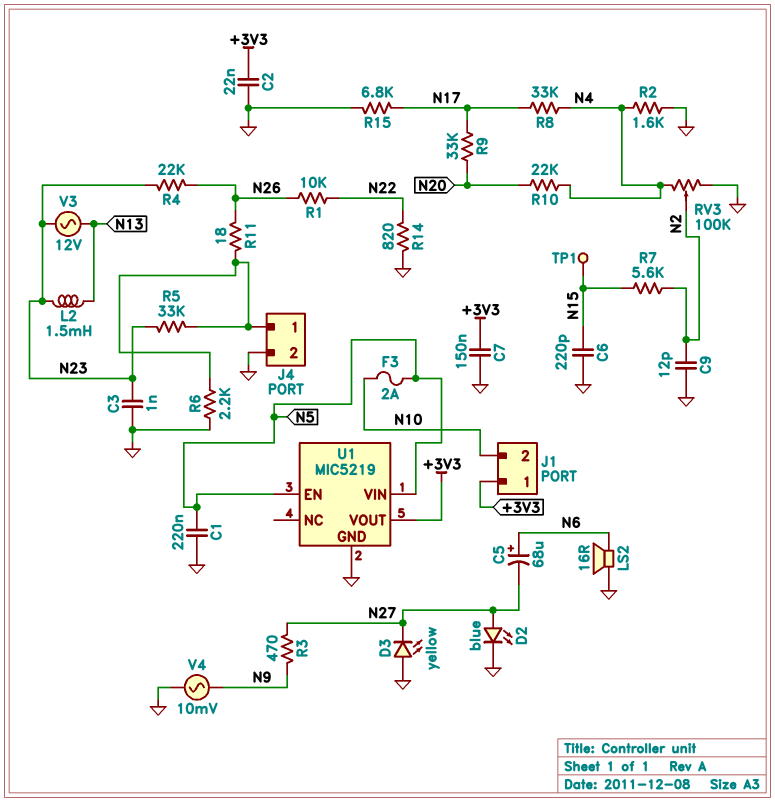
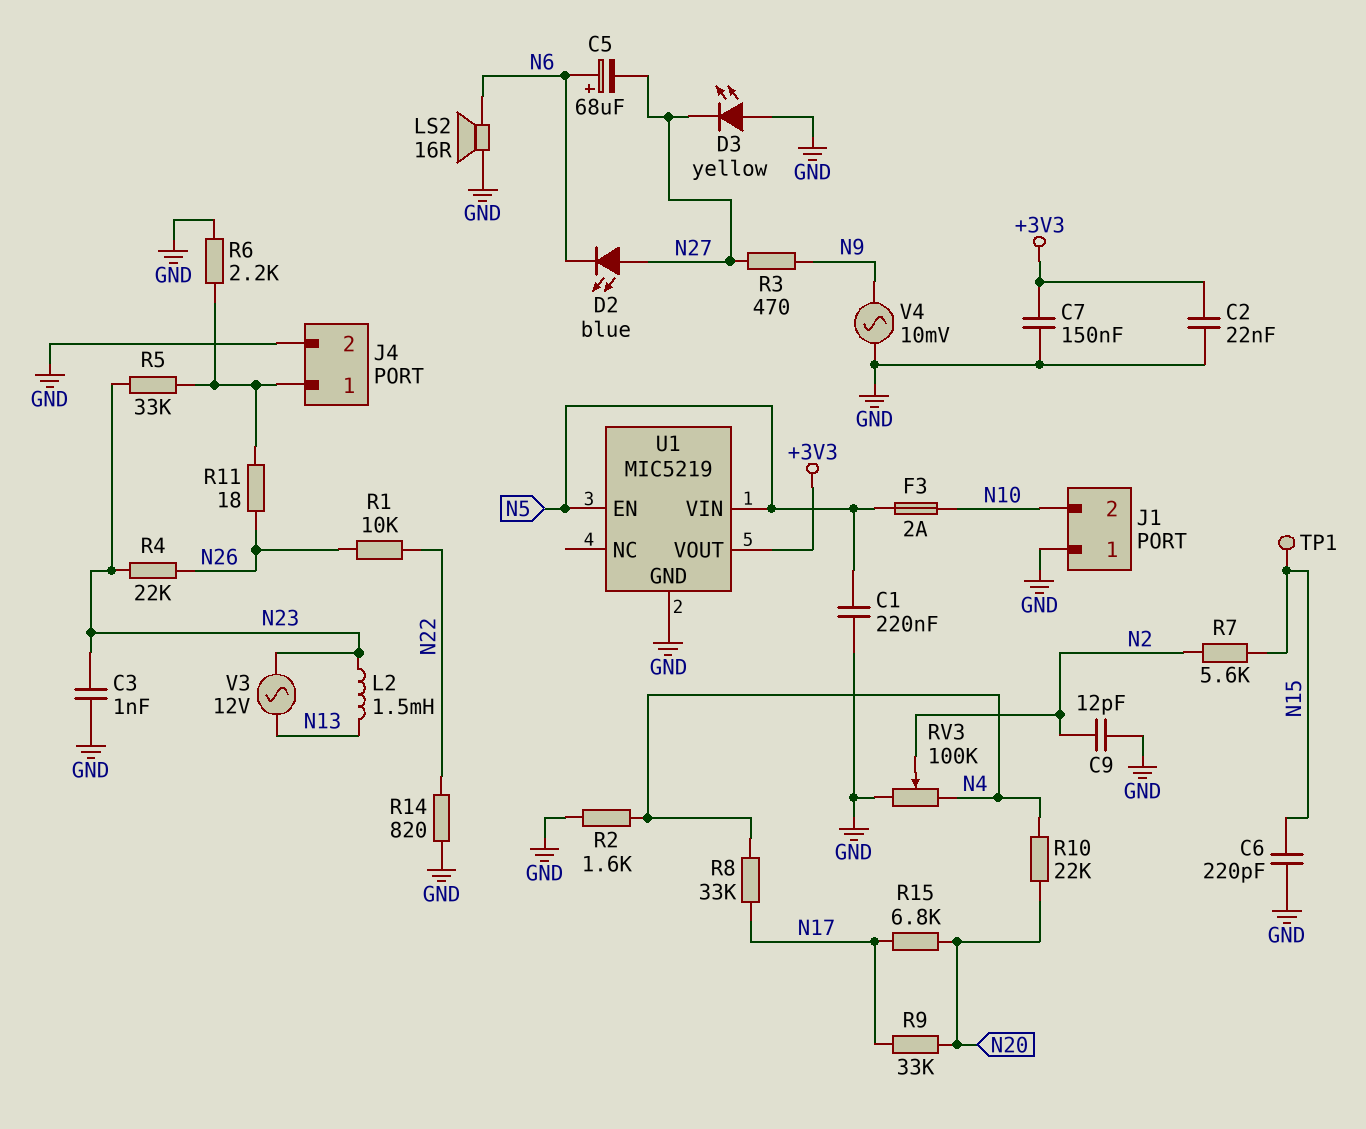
D2: LED blue (A N27, K GND) -> LED blue (A N27, K N6)
J1 pin 1: +3V3 -> GND
R15: 6.8k (GND, N17) -> 6.8k (N17, N20)

